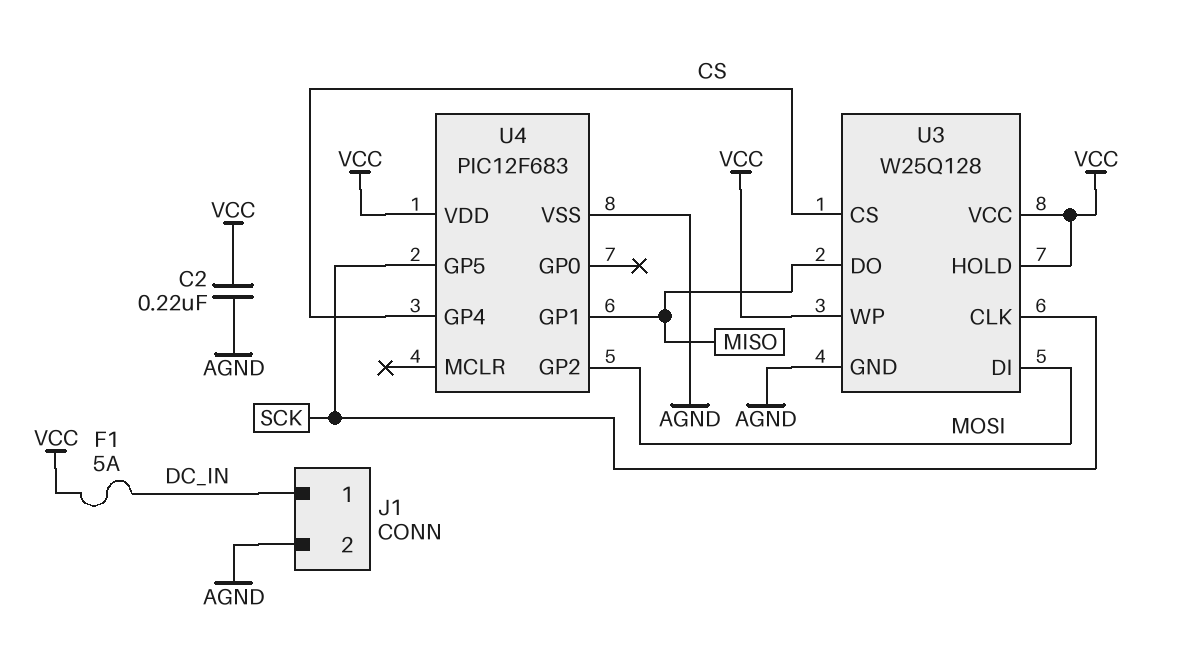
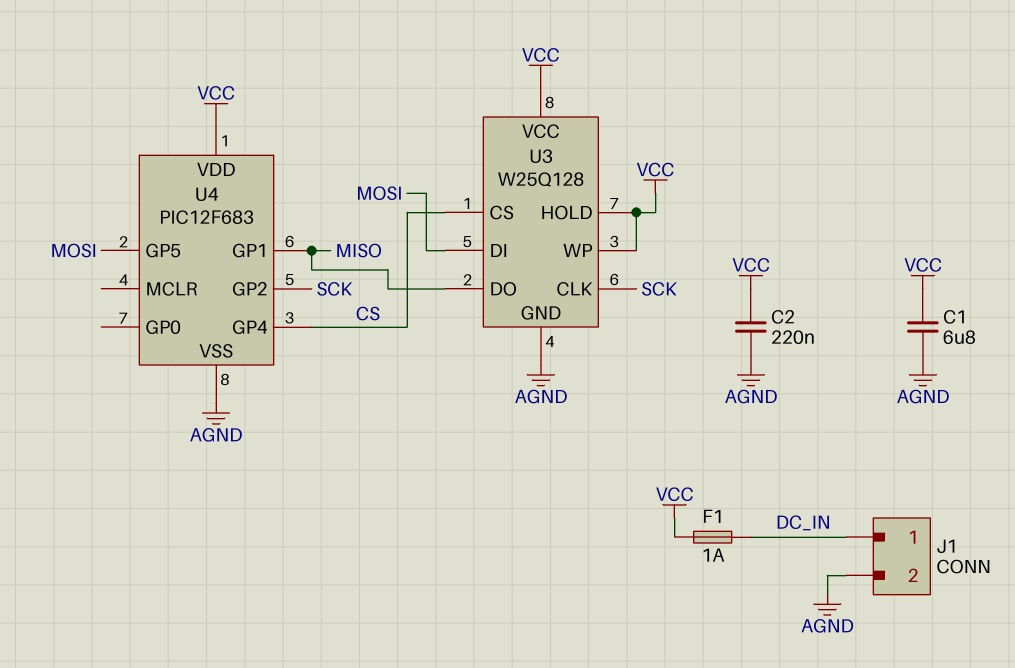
C1: none -> 6.8uF (AGND, VCC)
F1: 5A (DC_IN, VCC) -> 1A (DC_IN, VCC)
U4 pin GP2: MOSI -> SCK
U4 pin GP5: SCK -> MOSI

